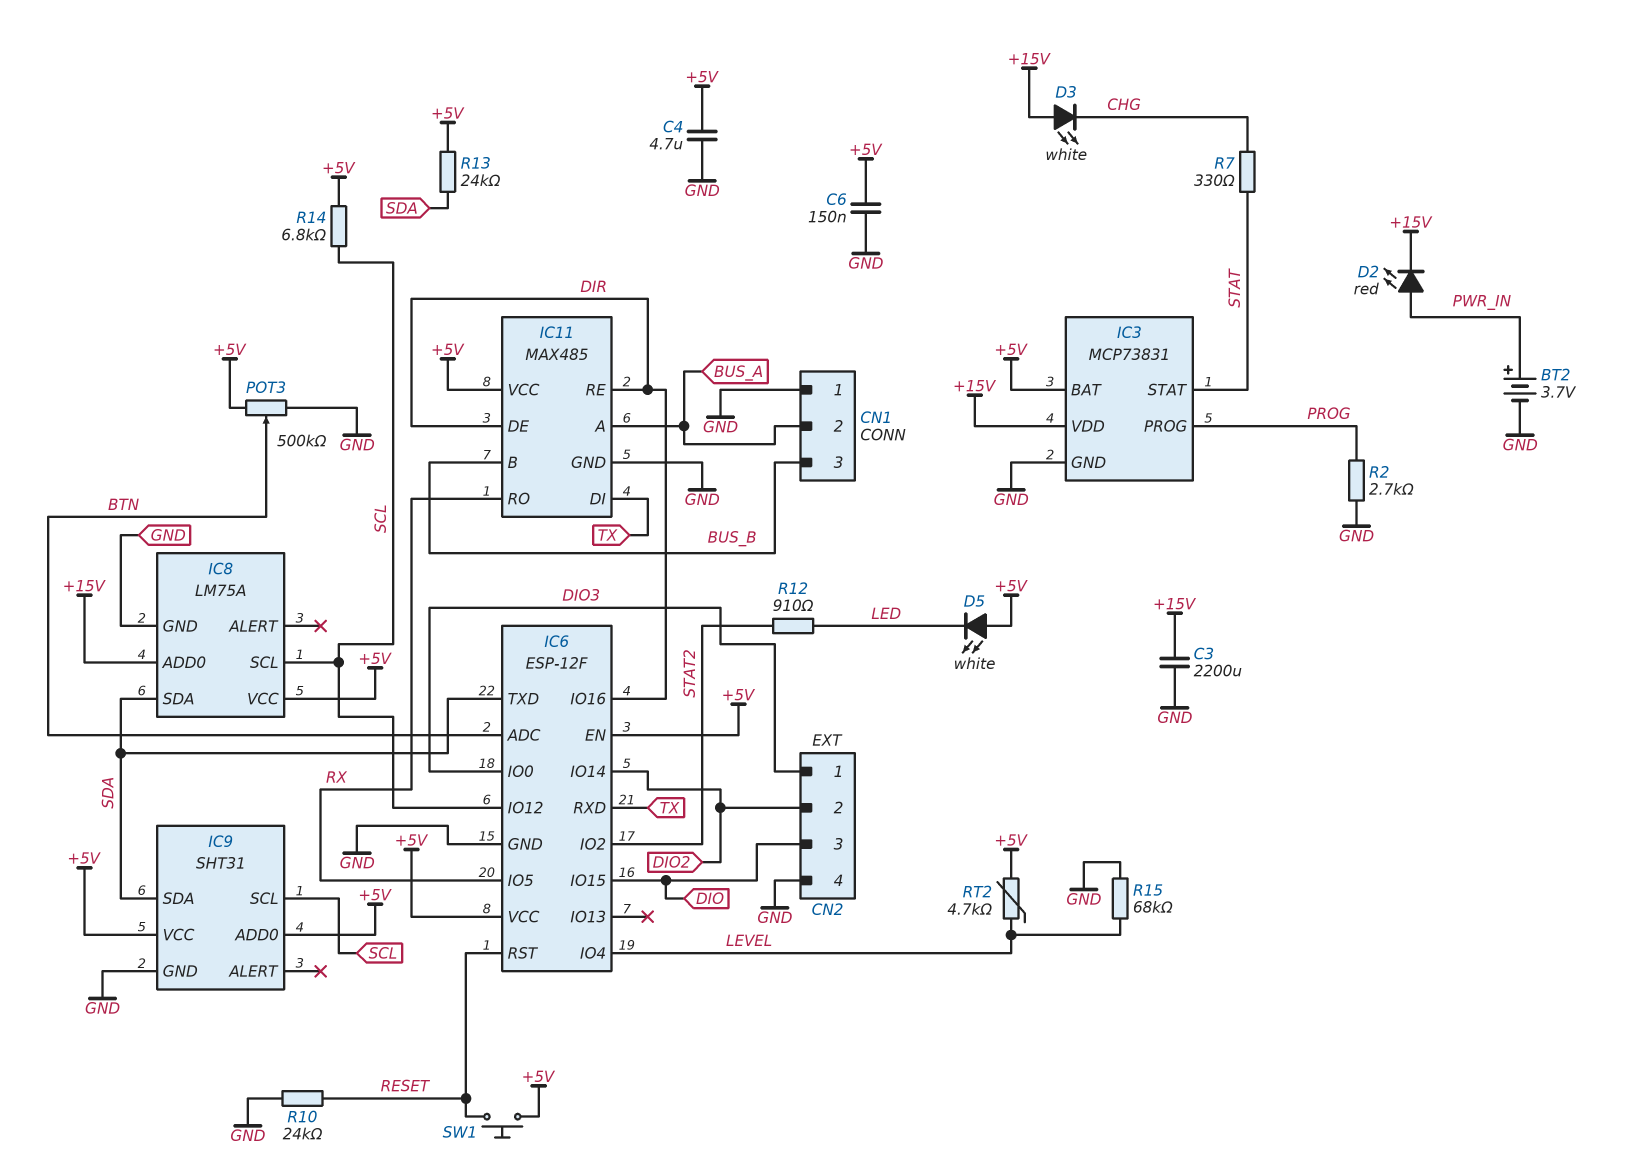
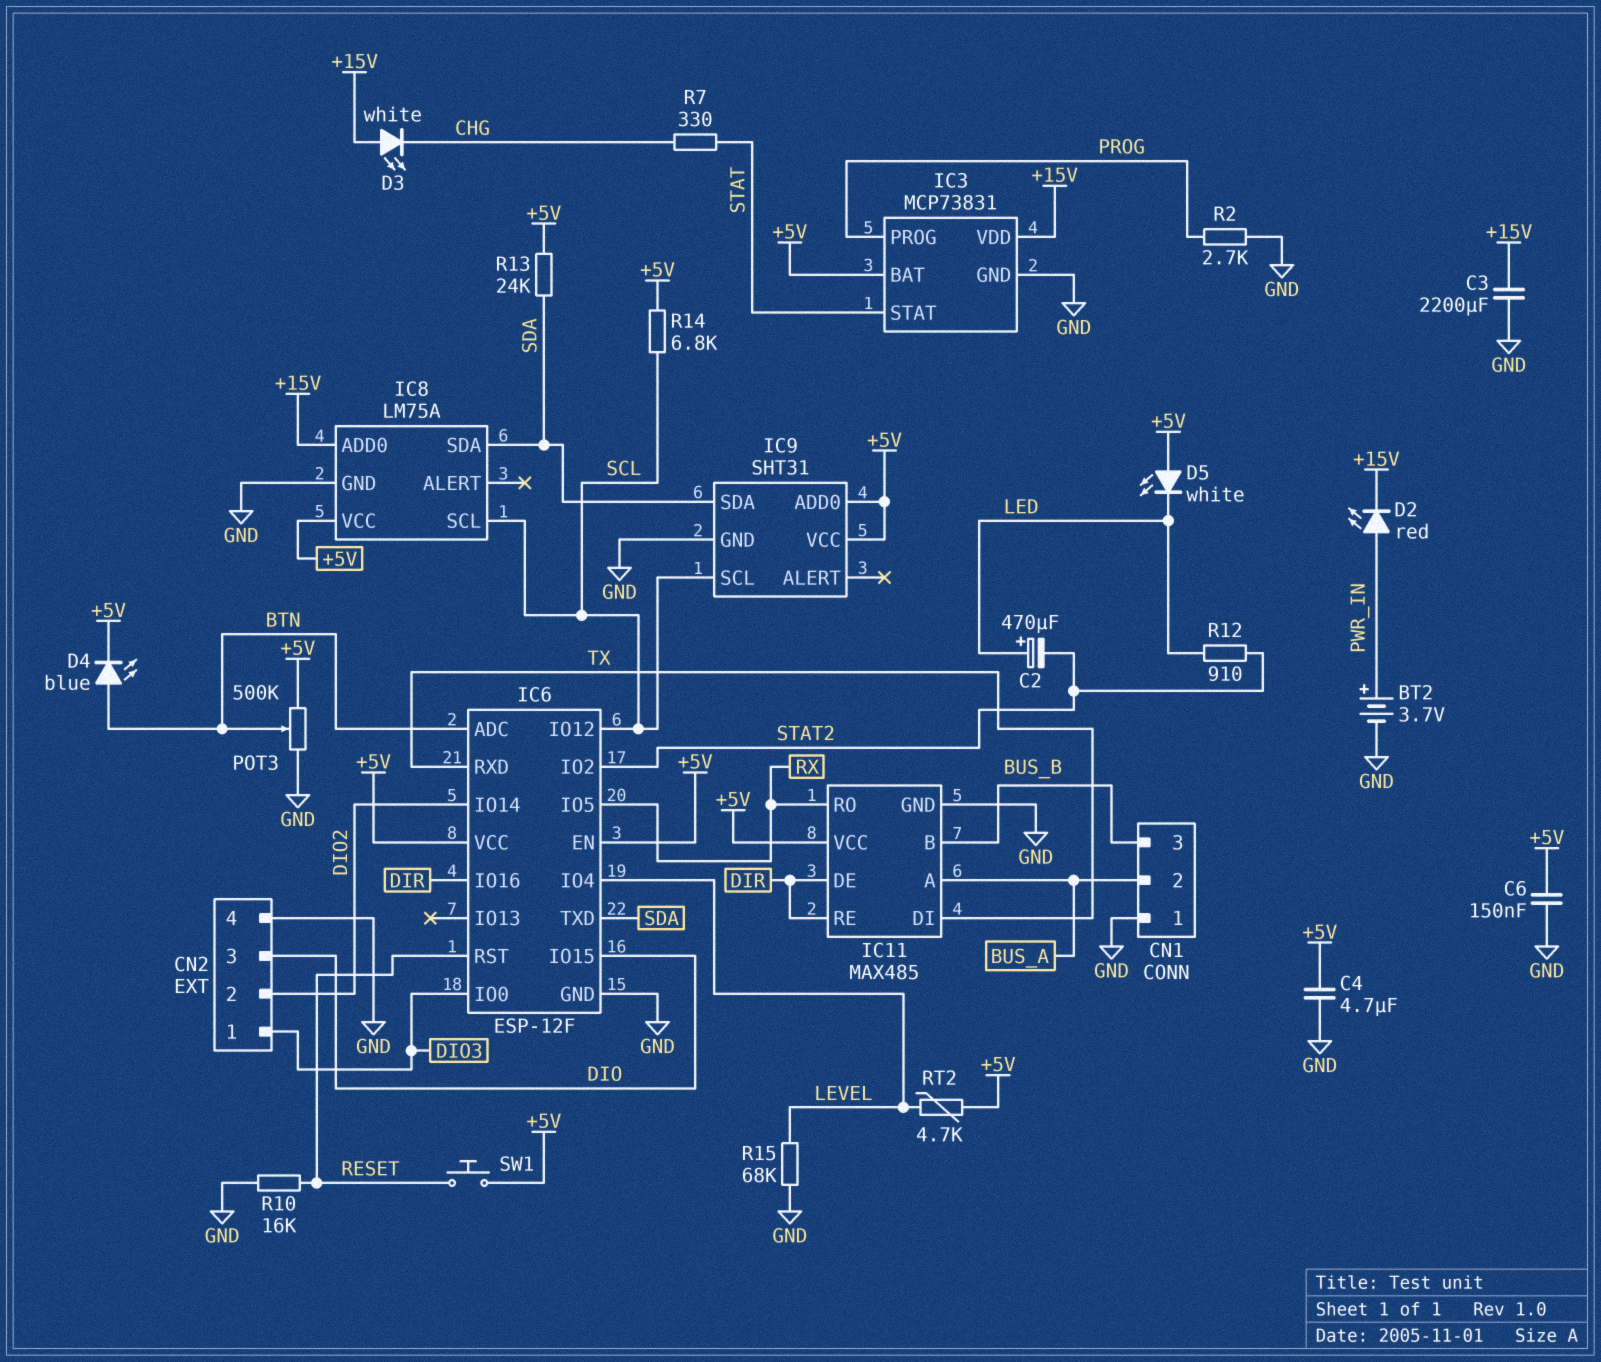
C2: none -> 470uF (plus LED, minus STAT2)
D4: none -> LED blue (A BTN, K +5V)
R10: 24k (GND, RESET) -> 16k (GND, RESET)

